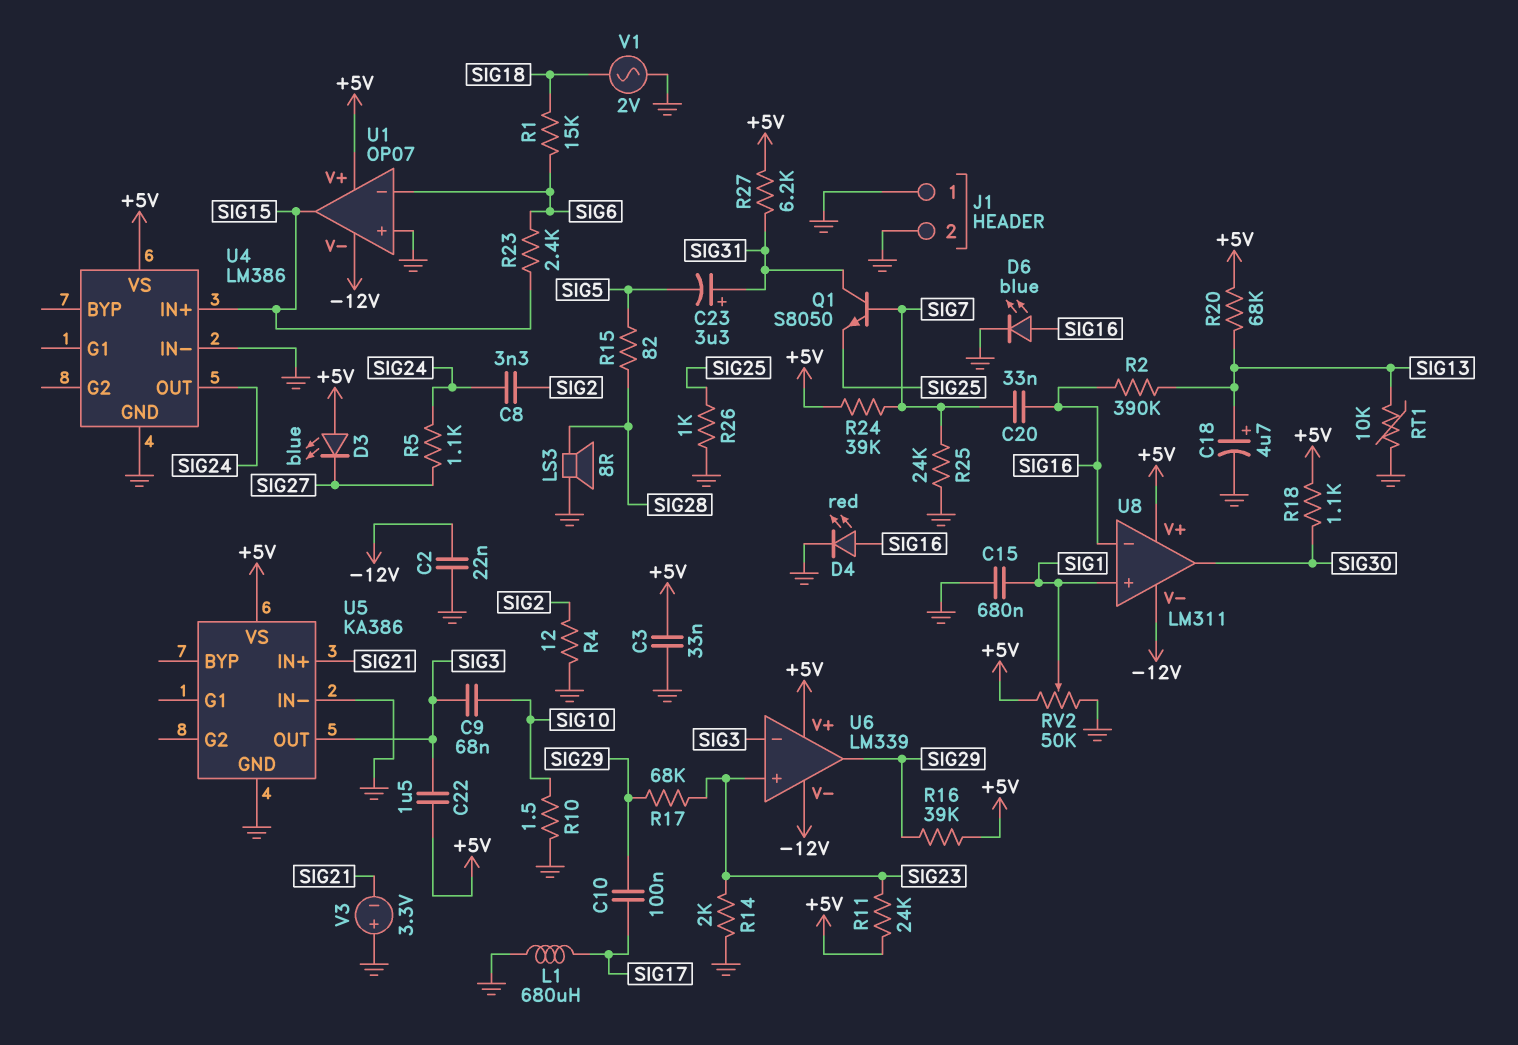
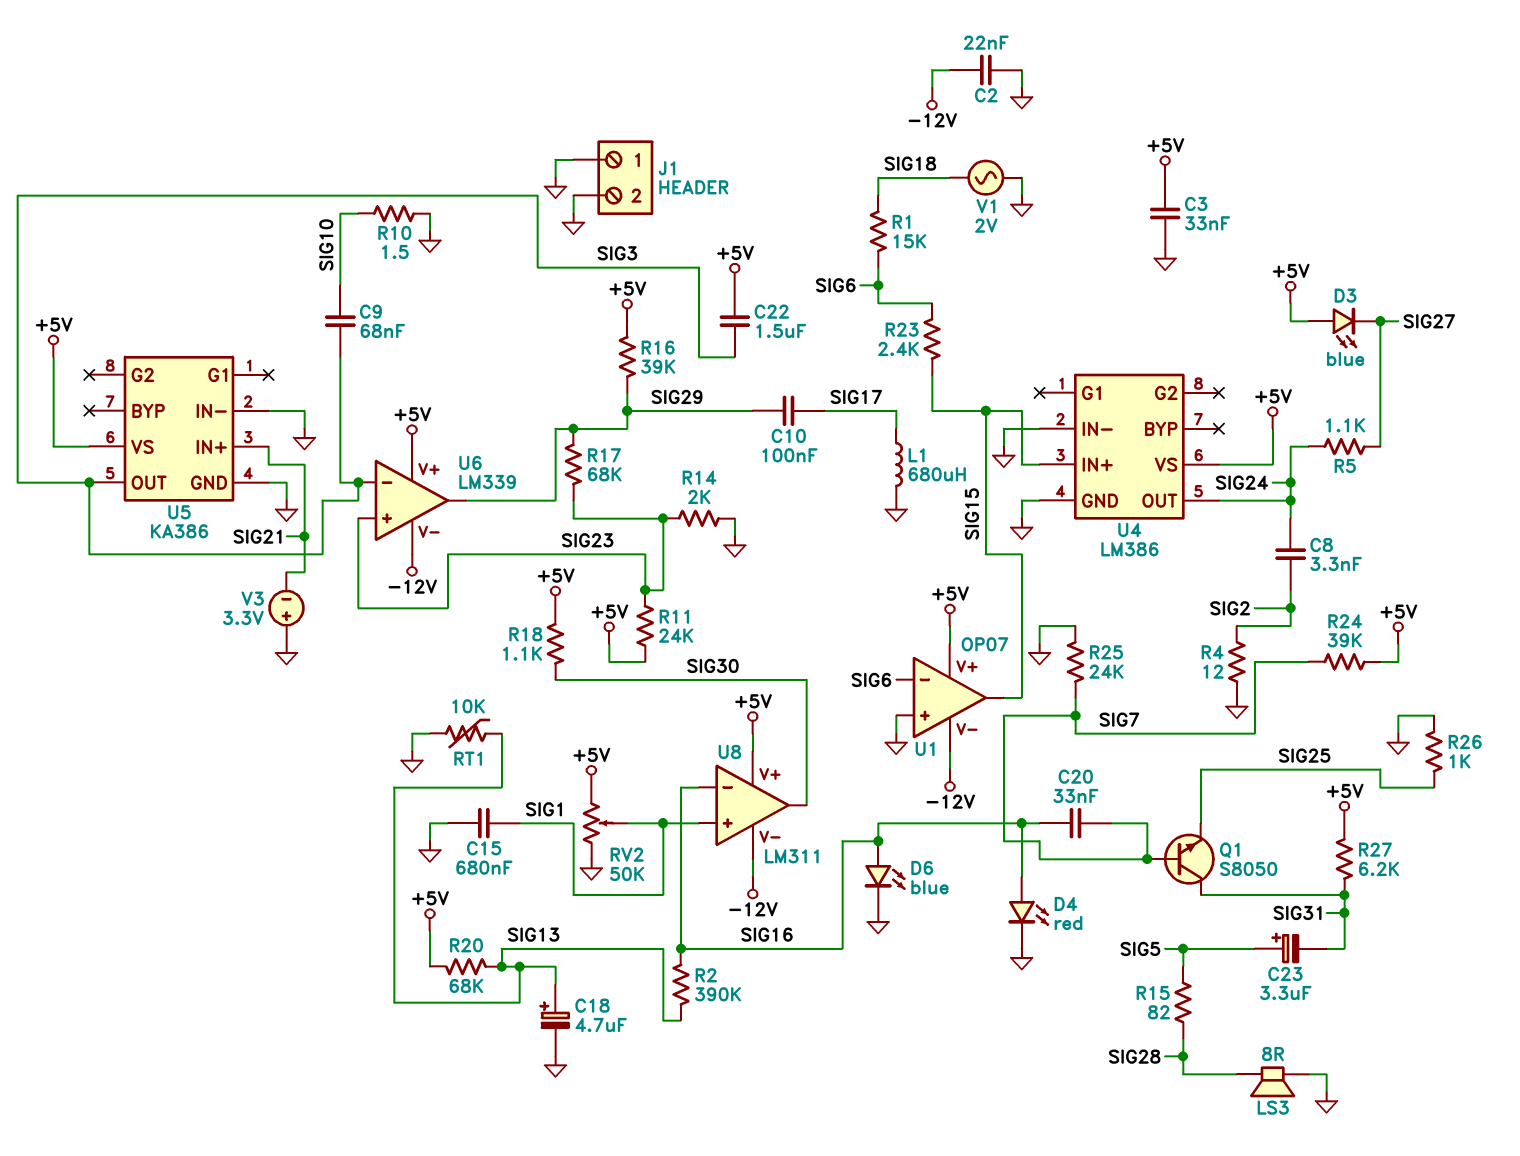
C23: 3.3uF (plus SIG31, minus SIG5) -> 3.3uF (plus SIG5, minus SIG31)

